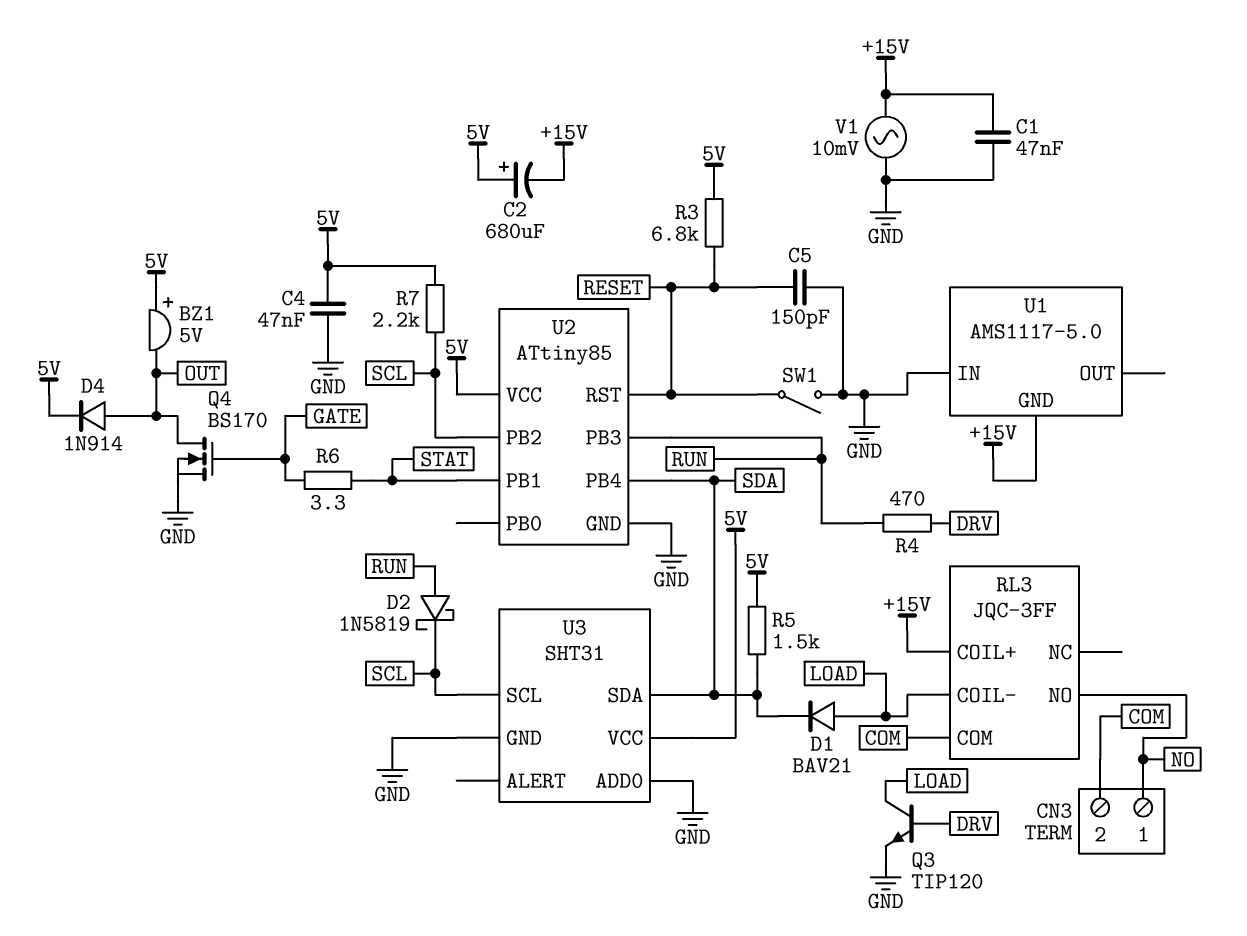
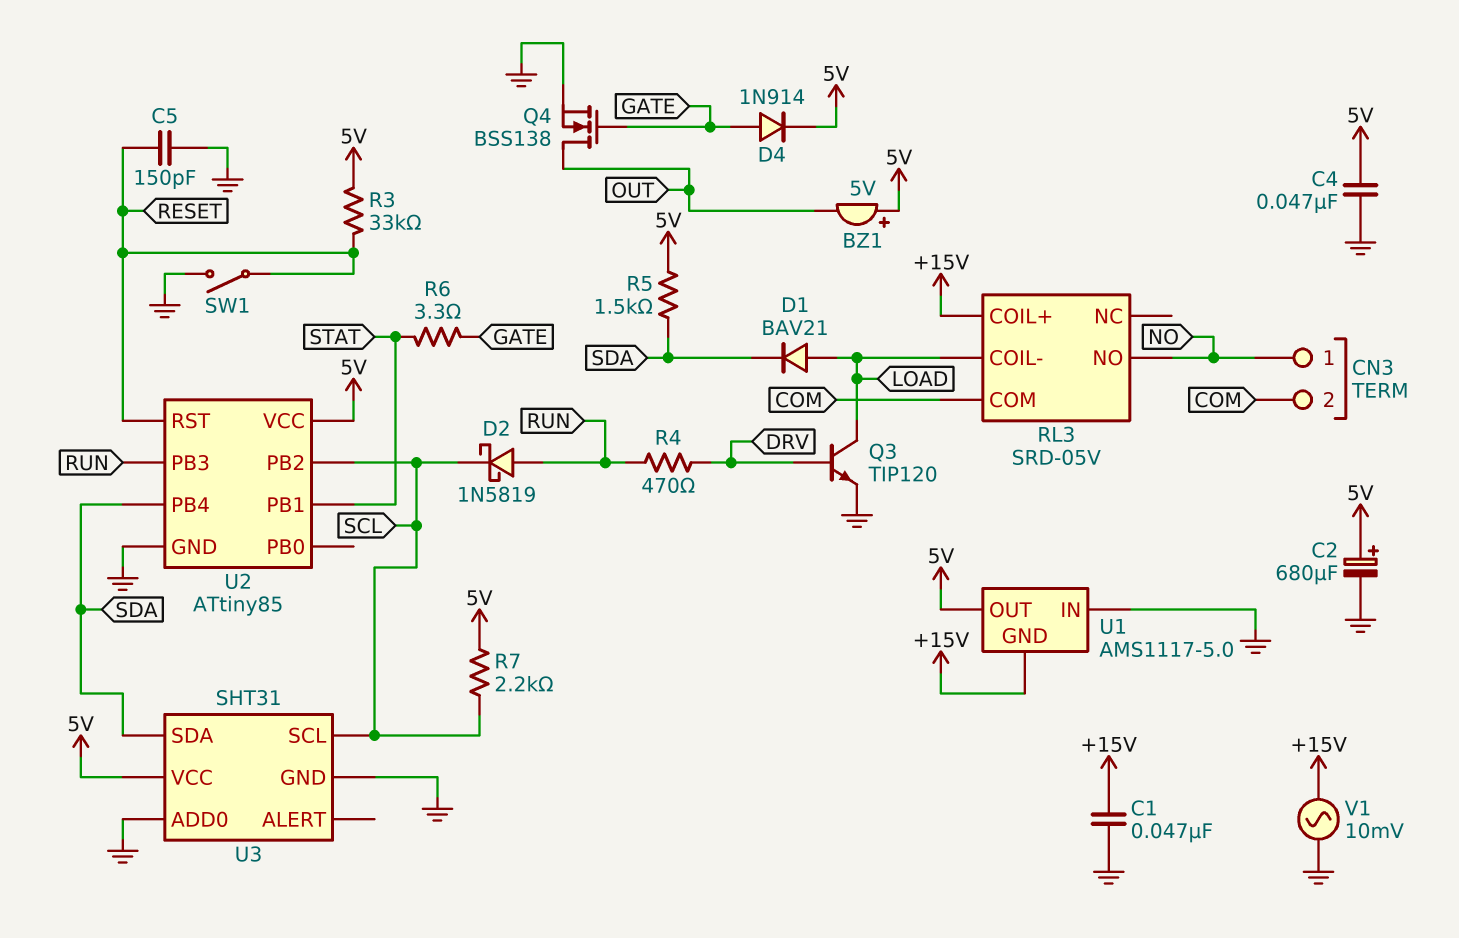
C2: 680uF (plus 5V, minus +15V) -> 680uF (plus 5V, minus GND)
D4: diode 1N914 (A OUT, K 5V) -> diode 1N914 (A GATE, K 5V)
Q4: NMOS BS170 (G GATE, D OUT, S GND) -> NMOS BSS138 (G GATE, D OUT, S GND)
R3: 6.8k (5V, RESET) -> 33k (5V, RESET)
RL3: JQC-3FF -> SRD-05V
U1 pin OUT: none -> 5V

